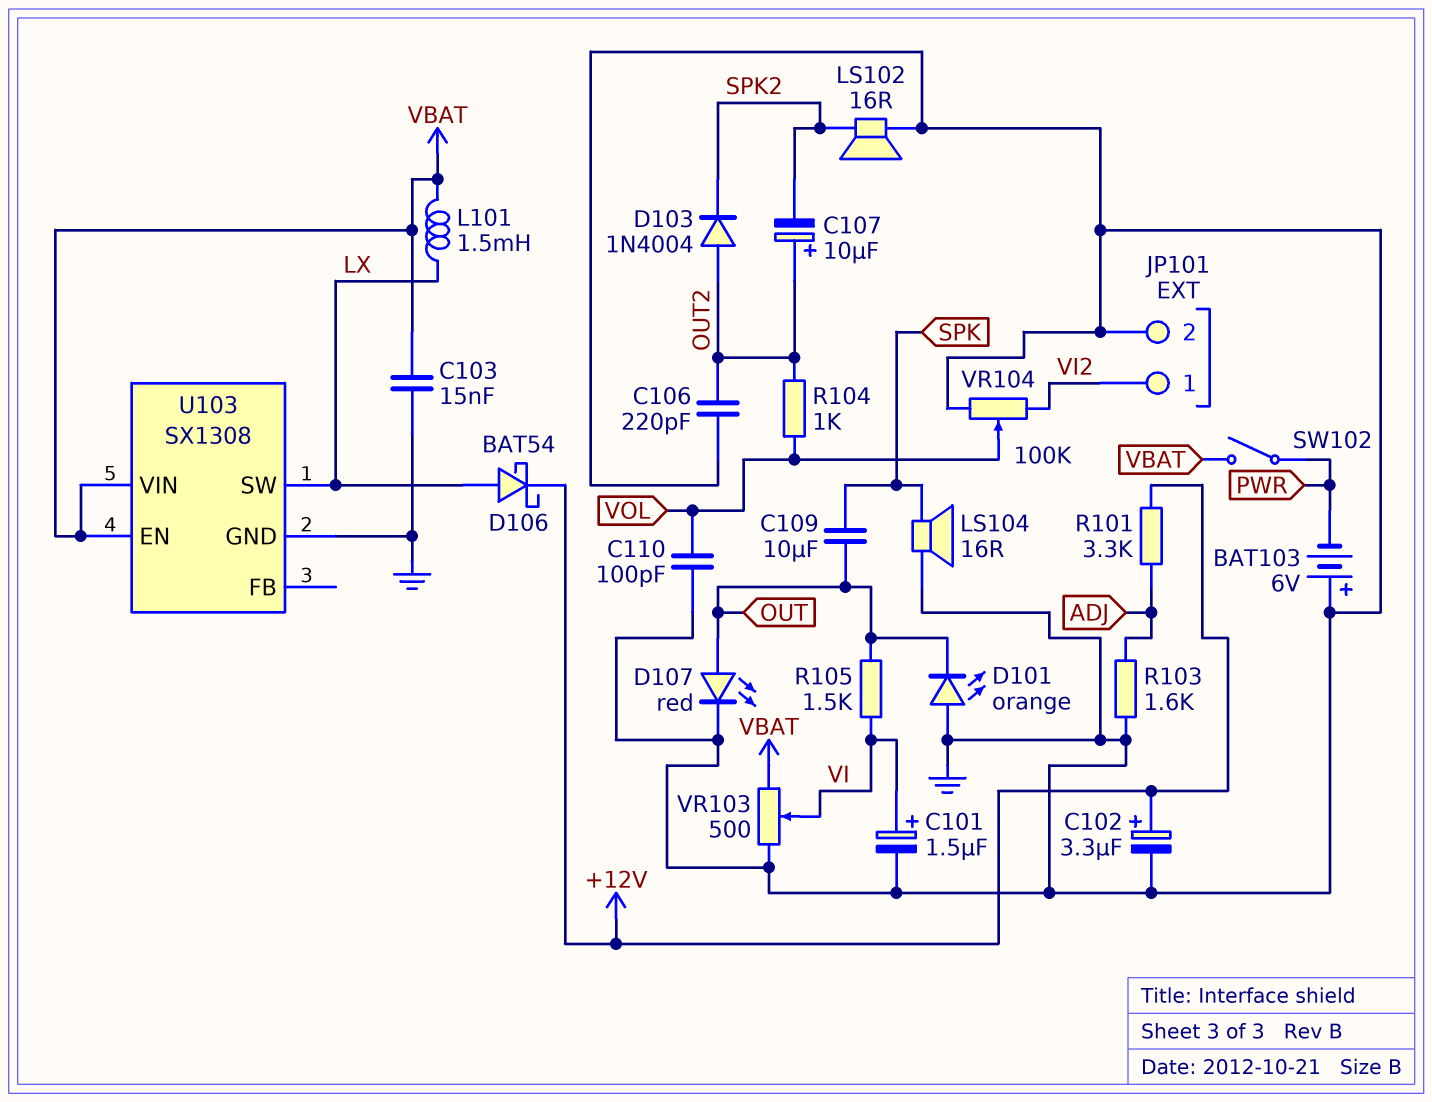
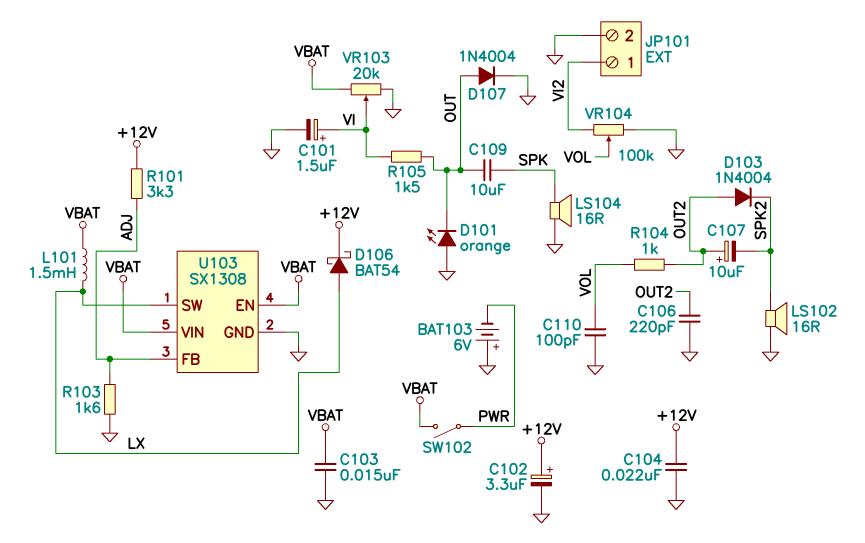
C104: none -> 22nF (+12V, GND)
D107: LED red (A OUT, K GND) -> diode 1N4004 (A OUT, K GND)
U103 pin FB: none -> ADJ
VR103: 500 (GND, VBAT, wiper VI) -> 20k (GND, VBAT, wiper VI)

